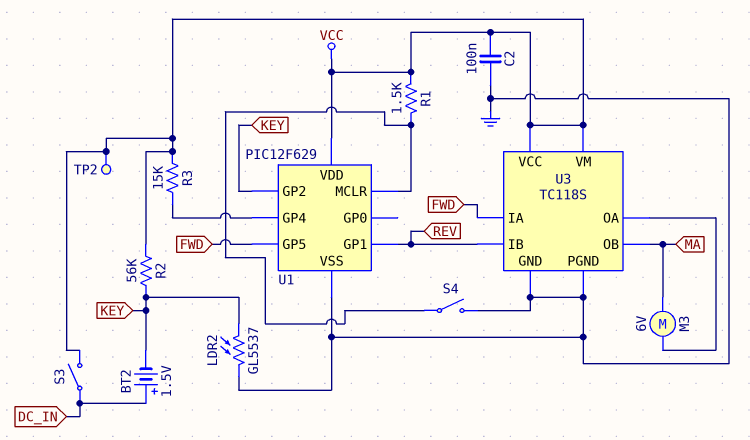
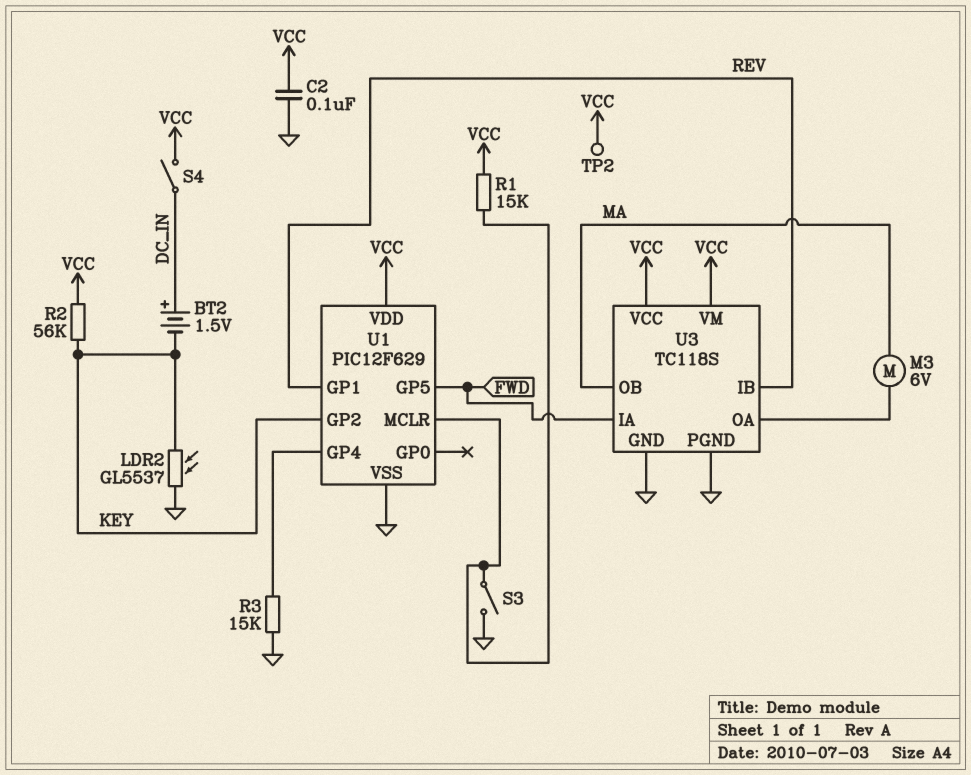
R1: 1.5k (U1/MCLR, VCC) -> 15k (U1/MCLR, VCC)
R3: 15k (U1/GP4, VCC) -> 15k (GND, U1/GP4)
S3: switch (DC_IN, VCC) -> switch (GND, U1/MCLR)
S4: switch (GND, U1/MCLR) -> switch (DC_IN, VCC)

